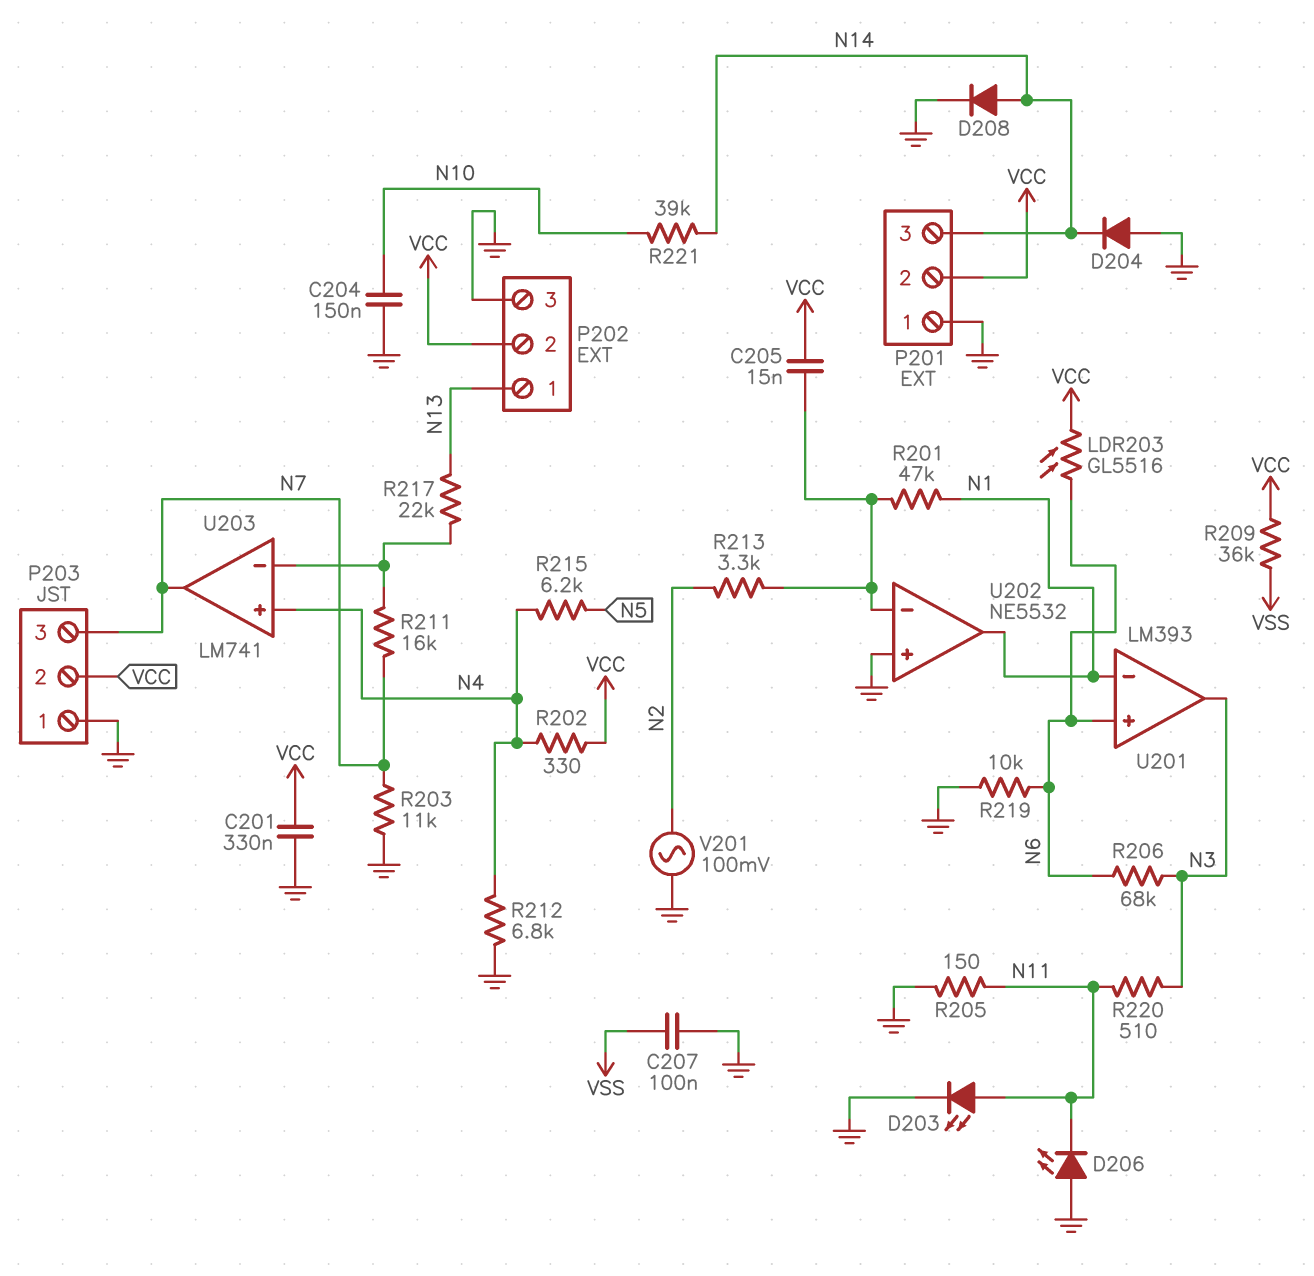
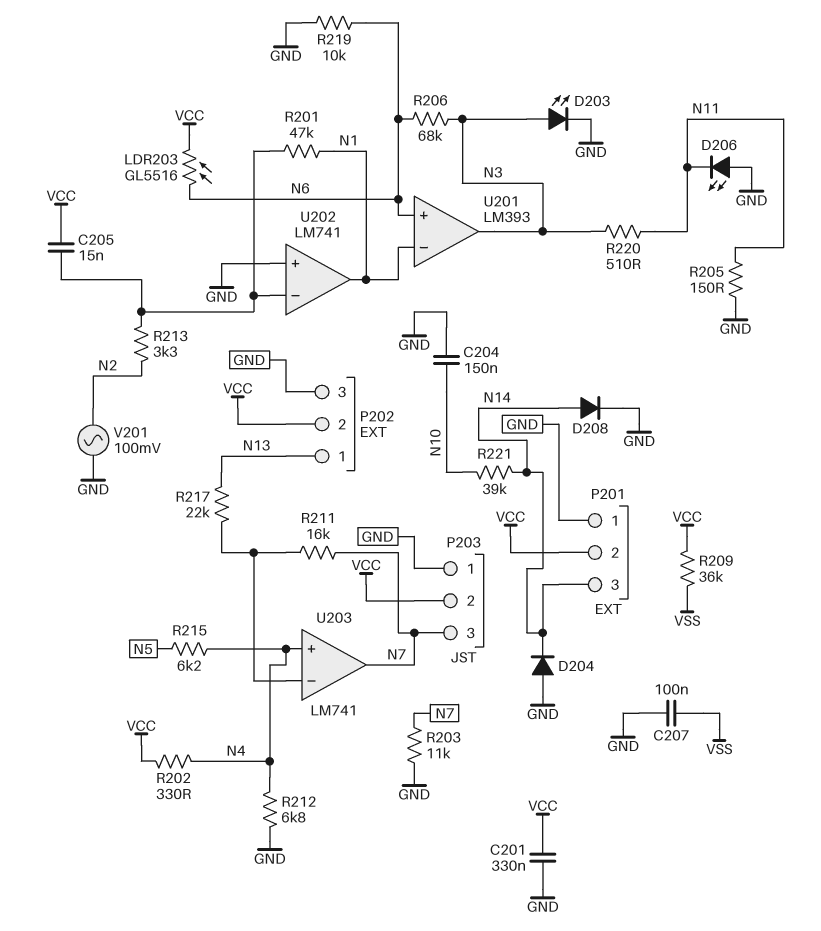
D203: LED (A N11, K GND) -> LED (A N3, K GND)
U202: NE5532 -> LM741

